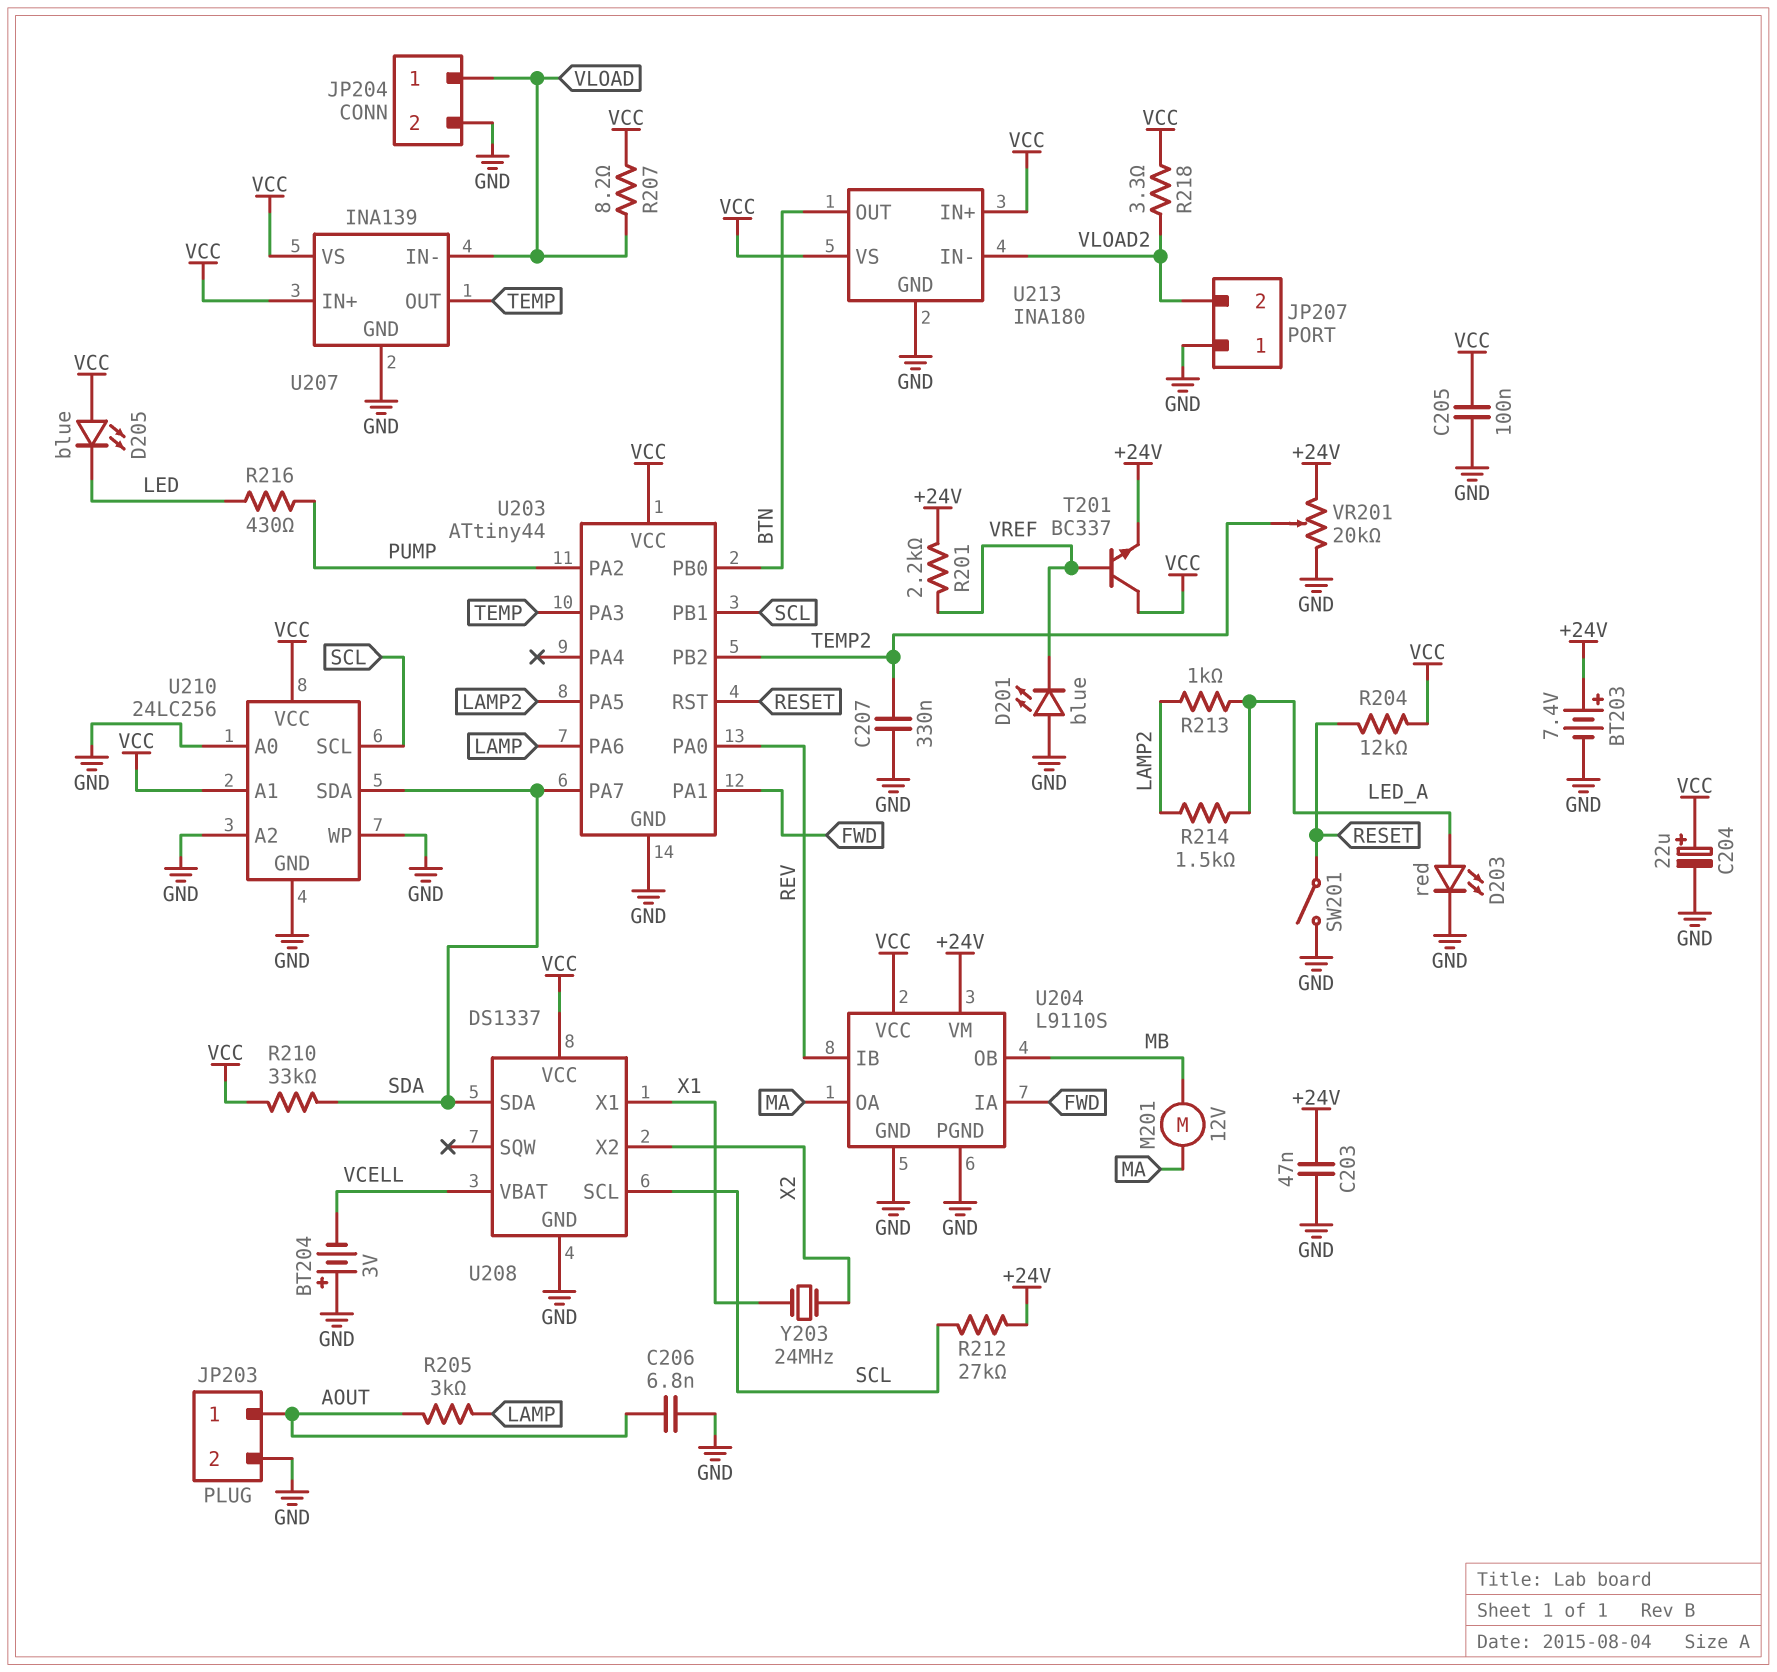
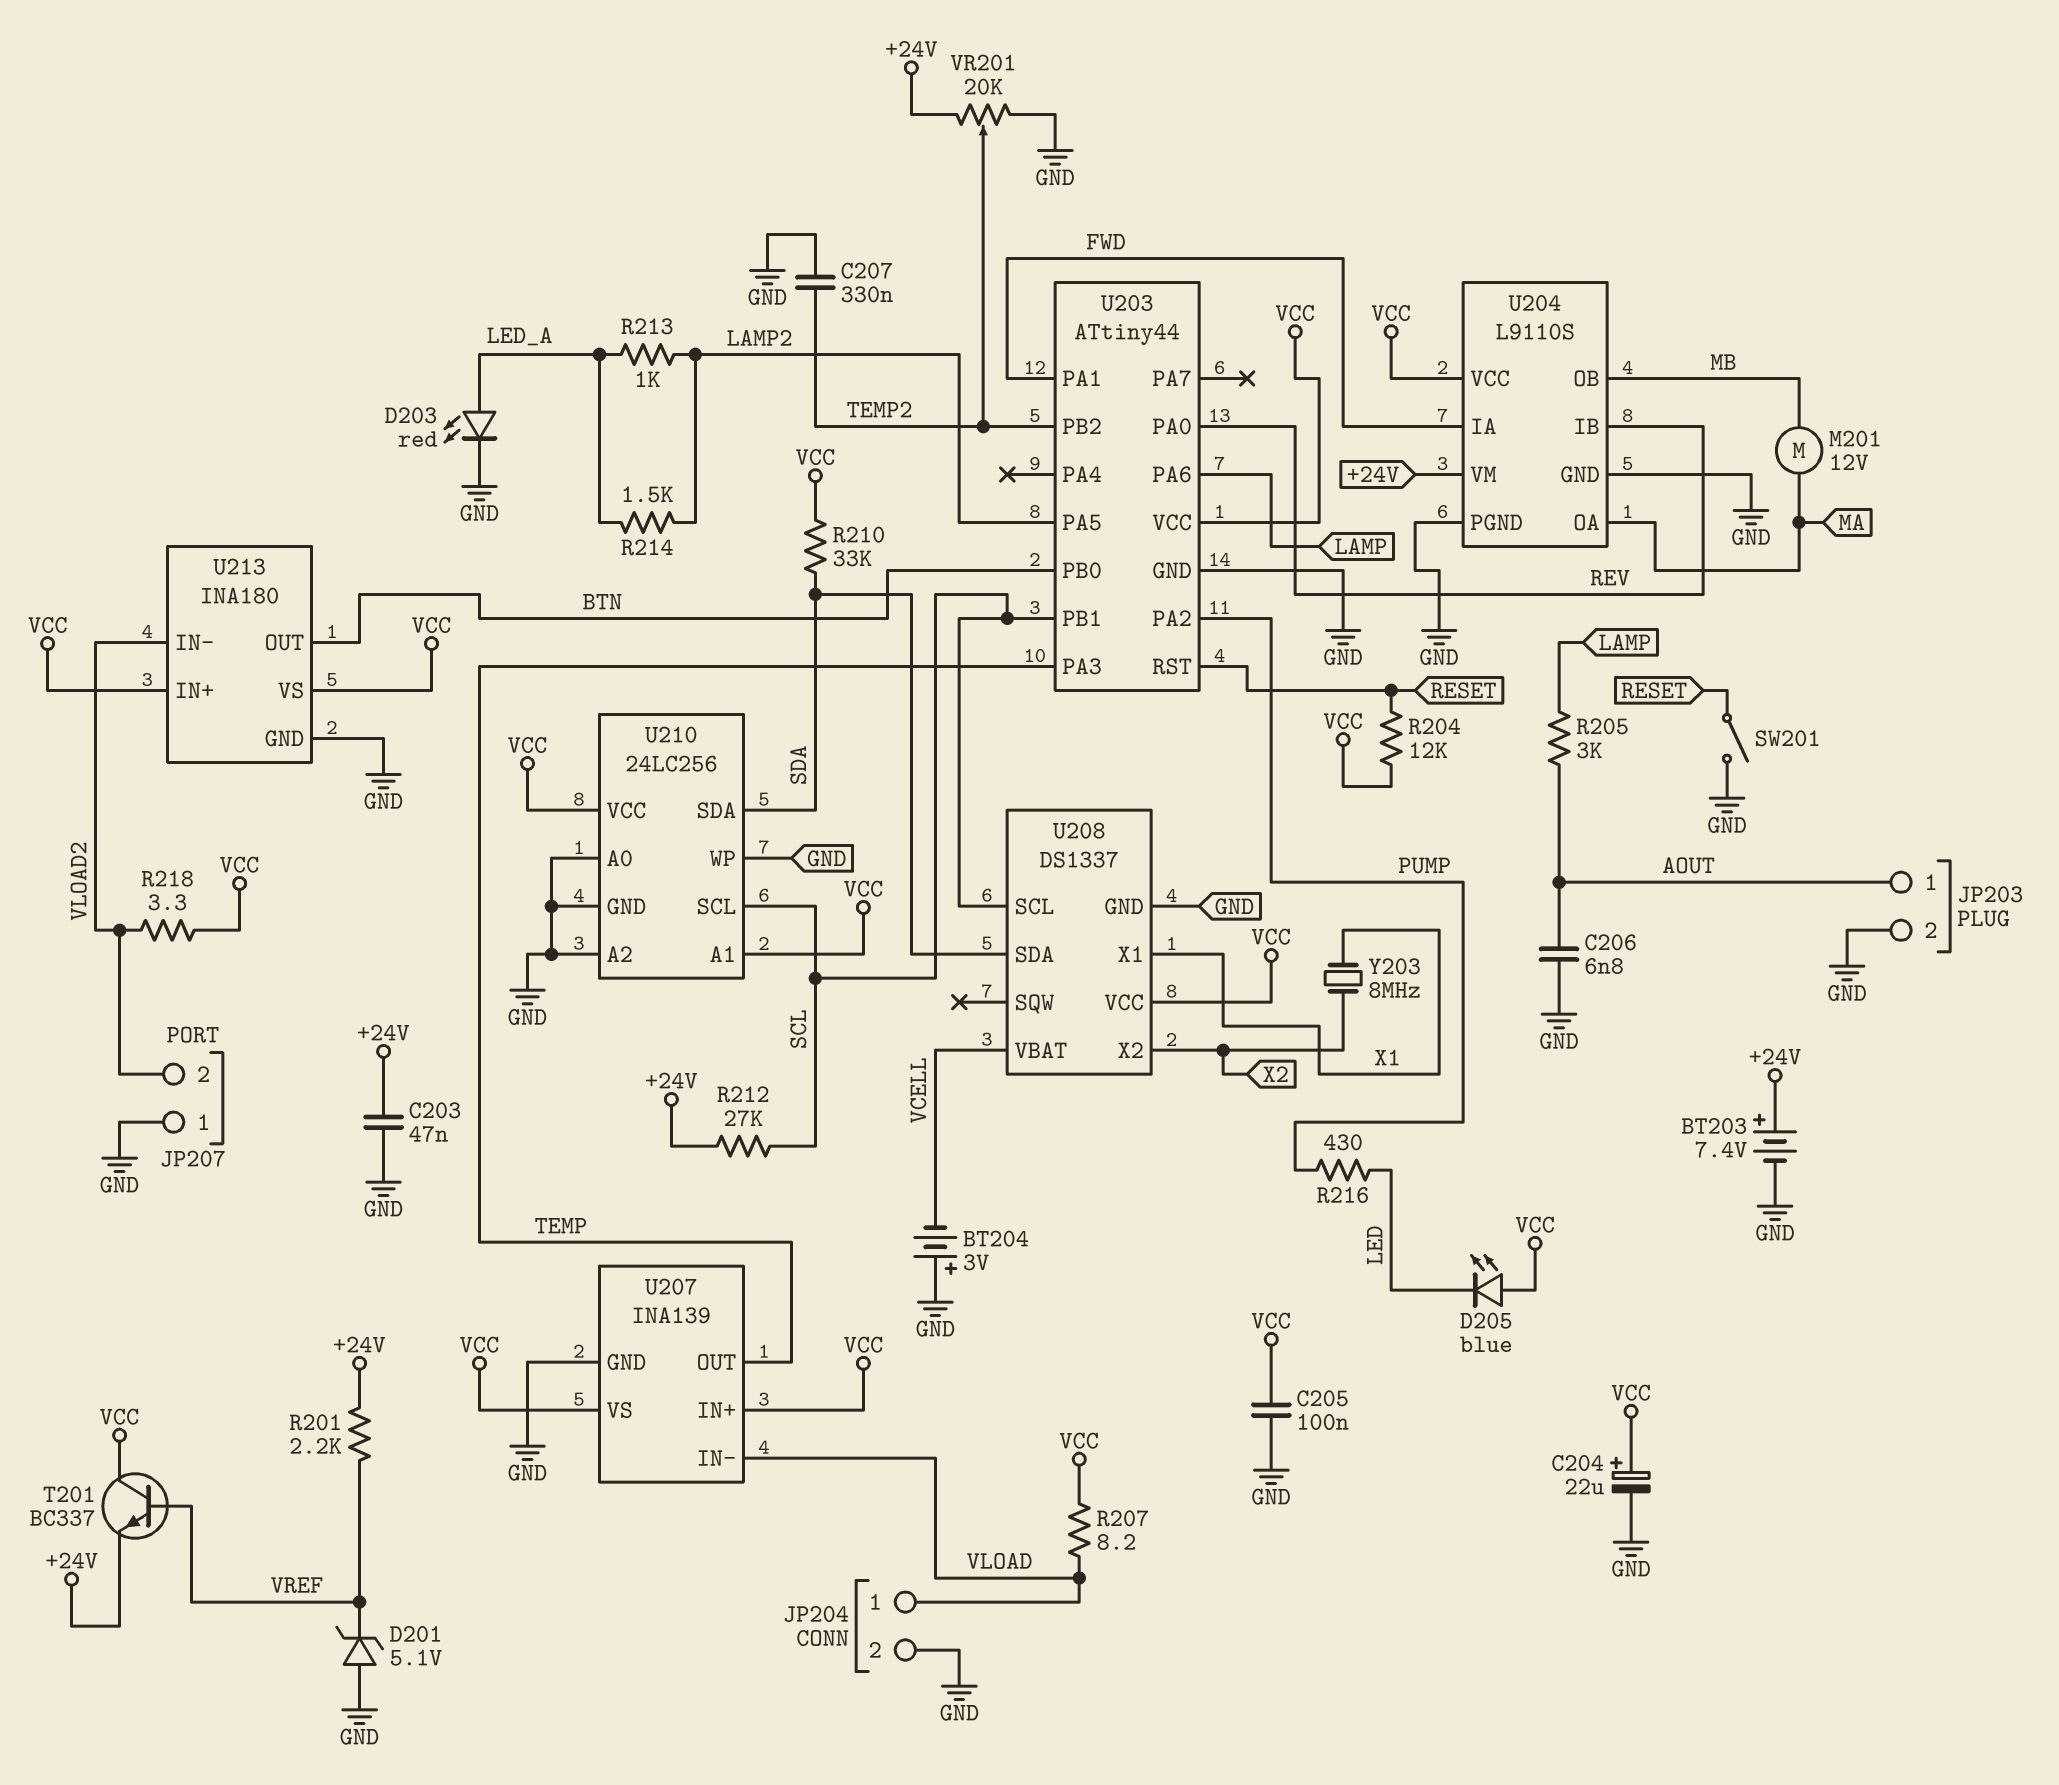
D201: LED blue (A GND, K VREF) -> zener 5.1V (A GND, K VREF)
U203 pin PA7: SDA -> none
Y203: 24MHz (X1, X2) -> 8MHz (X1, X2)

